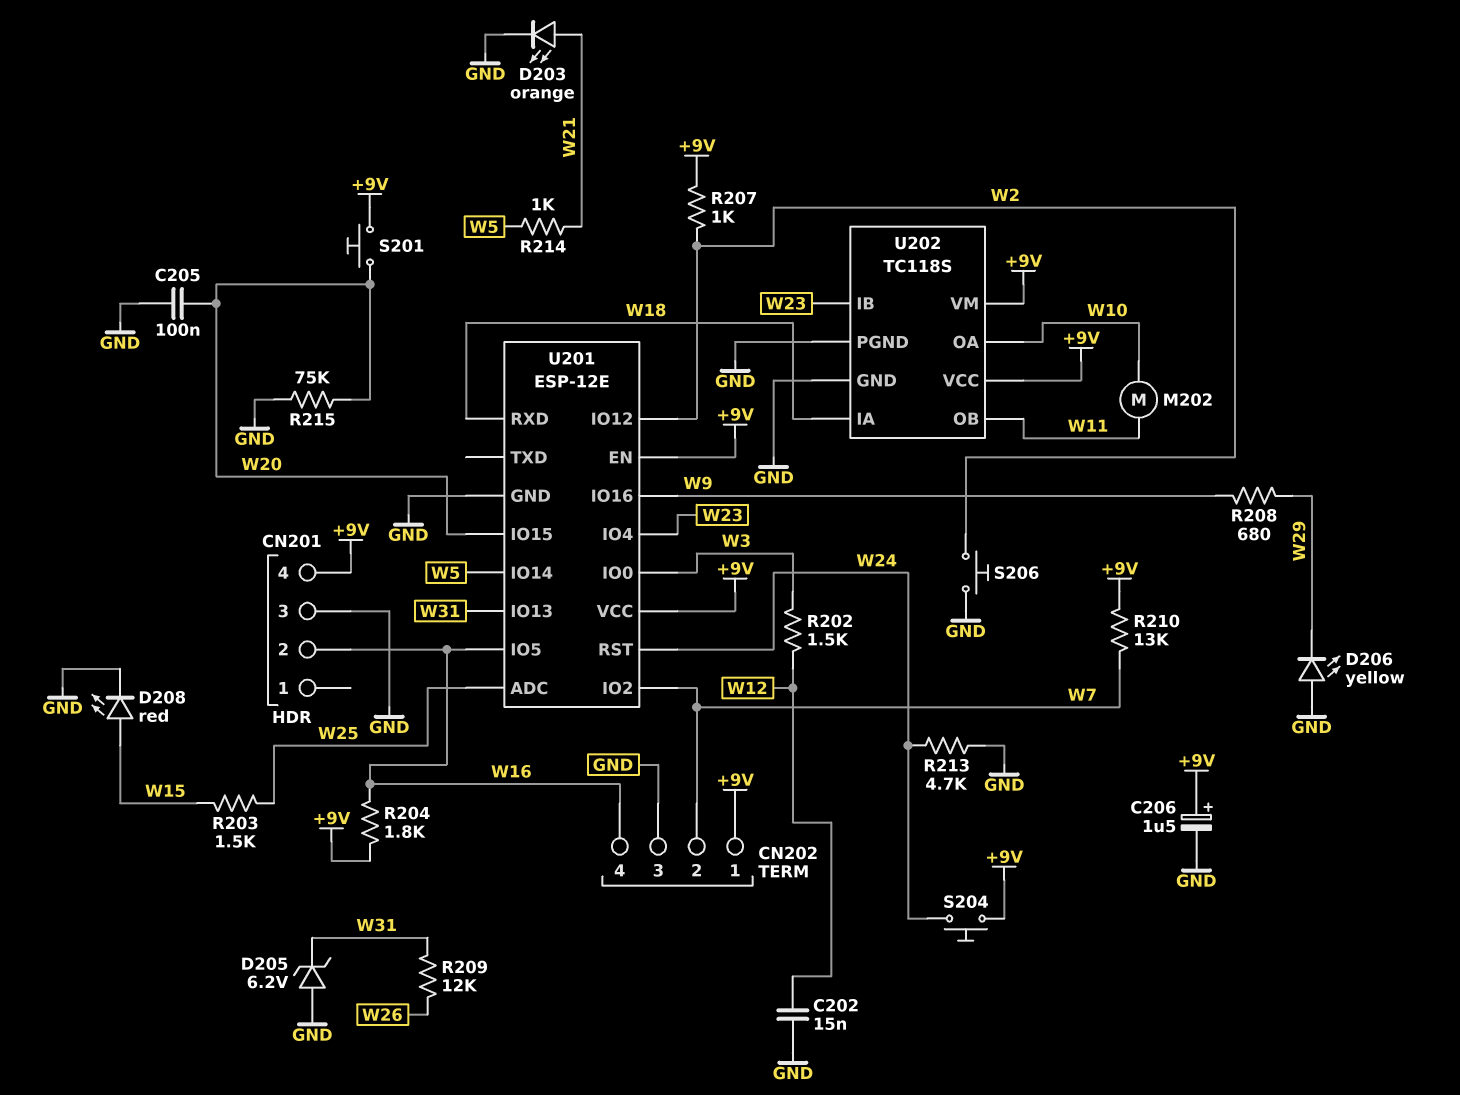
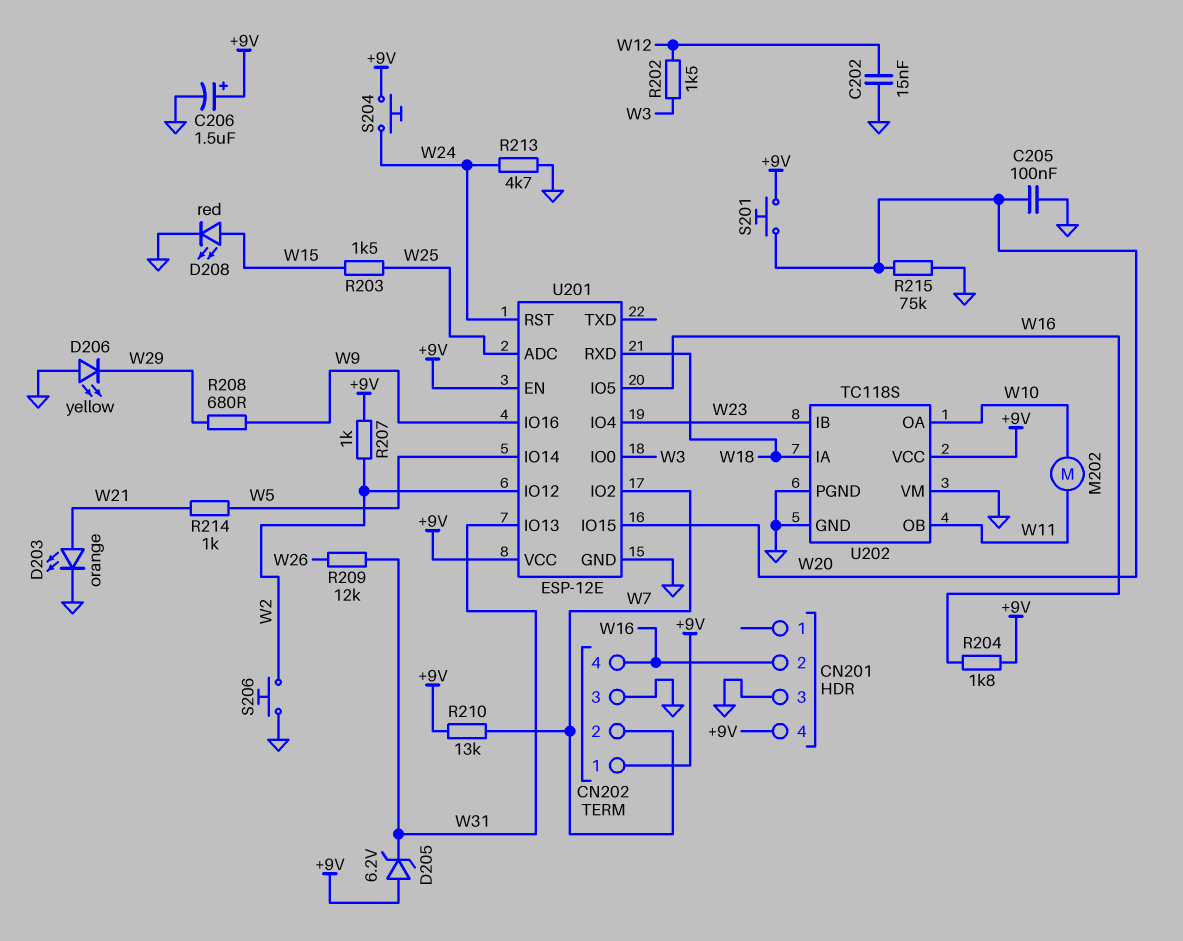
D205: zener 6.2V (A GND, K W31) -> zener 6.2V (A +9V, K W31)
U202 pin VM: +9V -> GND

